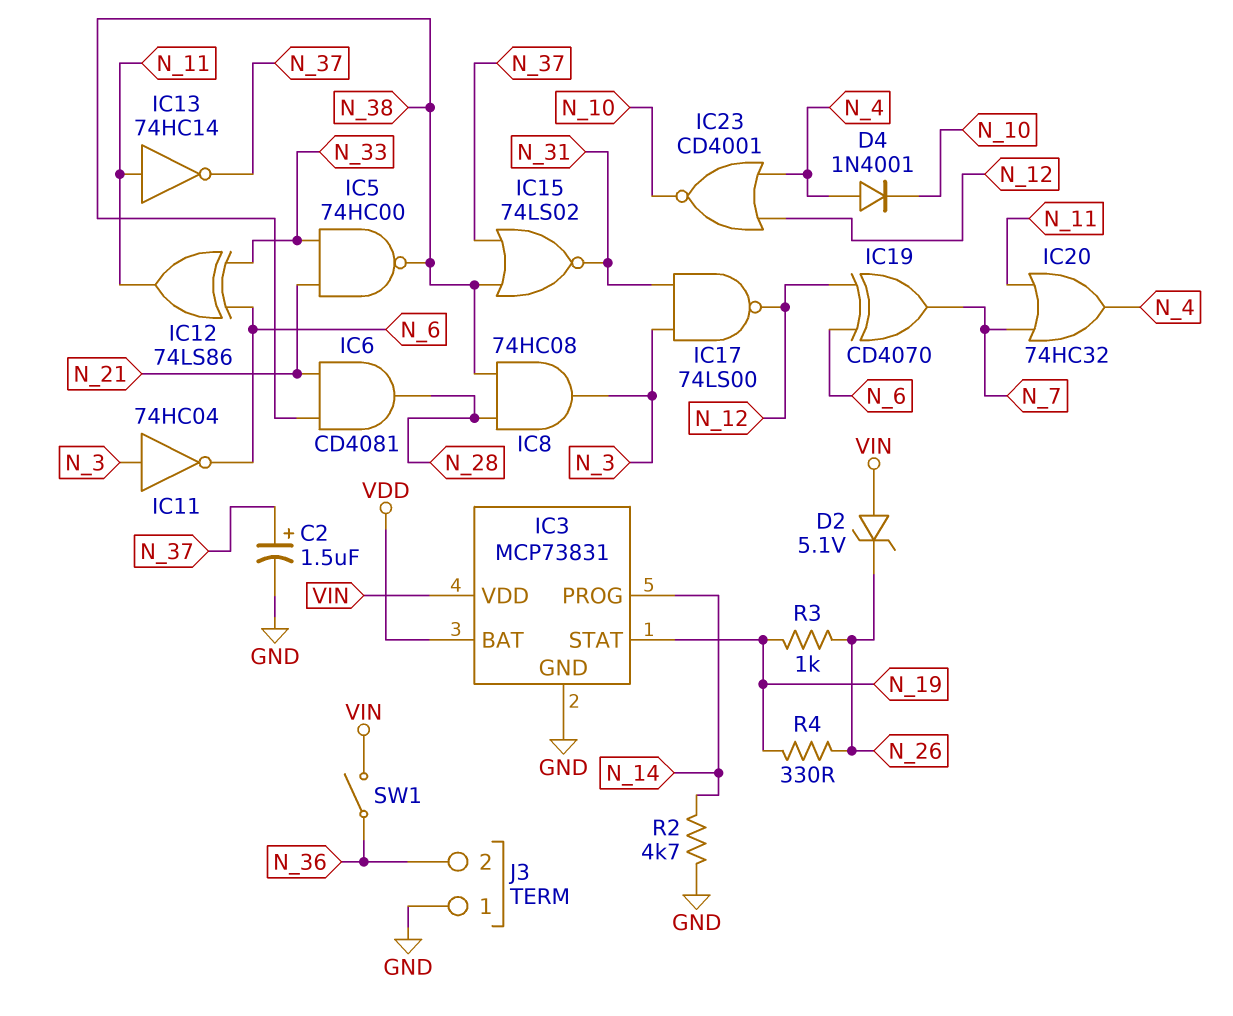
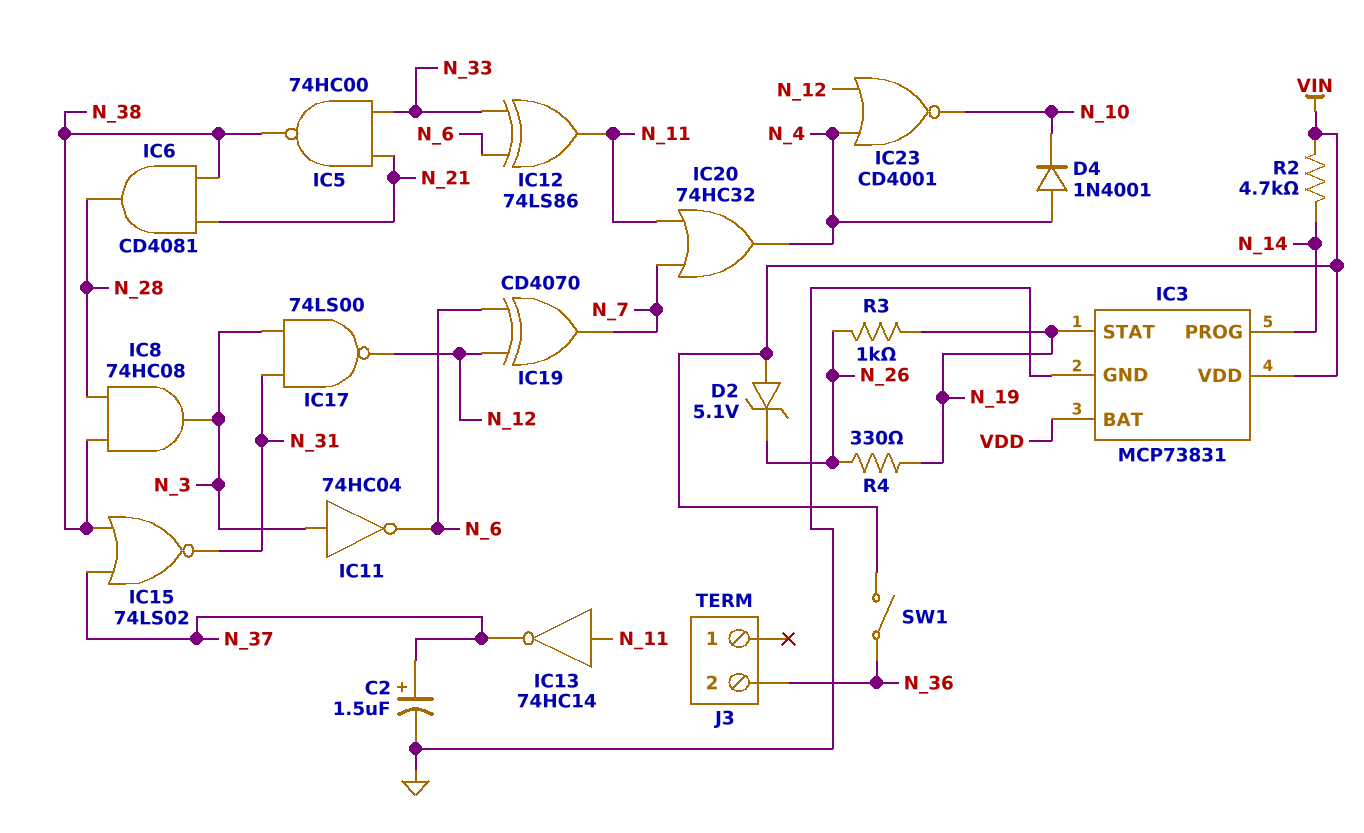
J3 pin 1: GND -> none
R2: 4.7k (GND, N_14) -> 4.7k (N_14, VIN)

